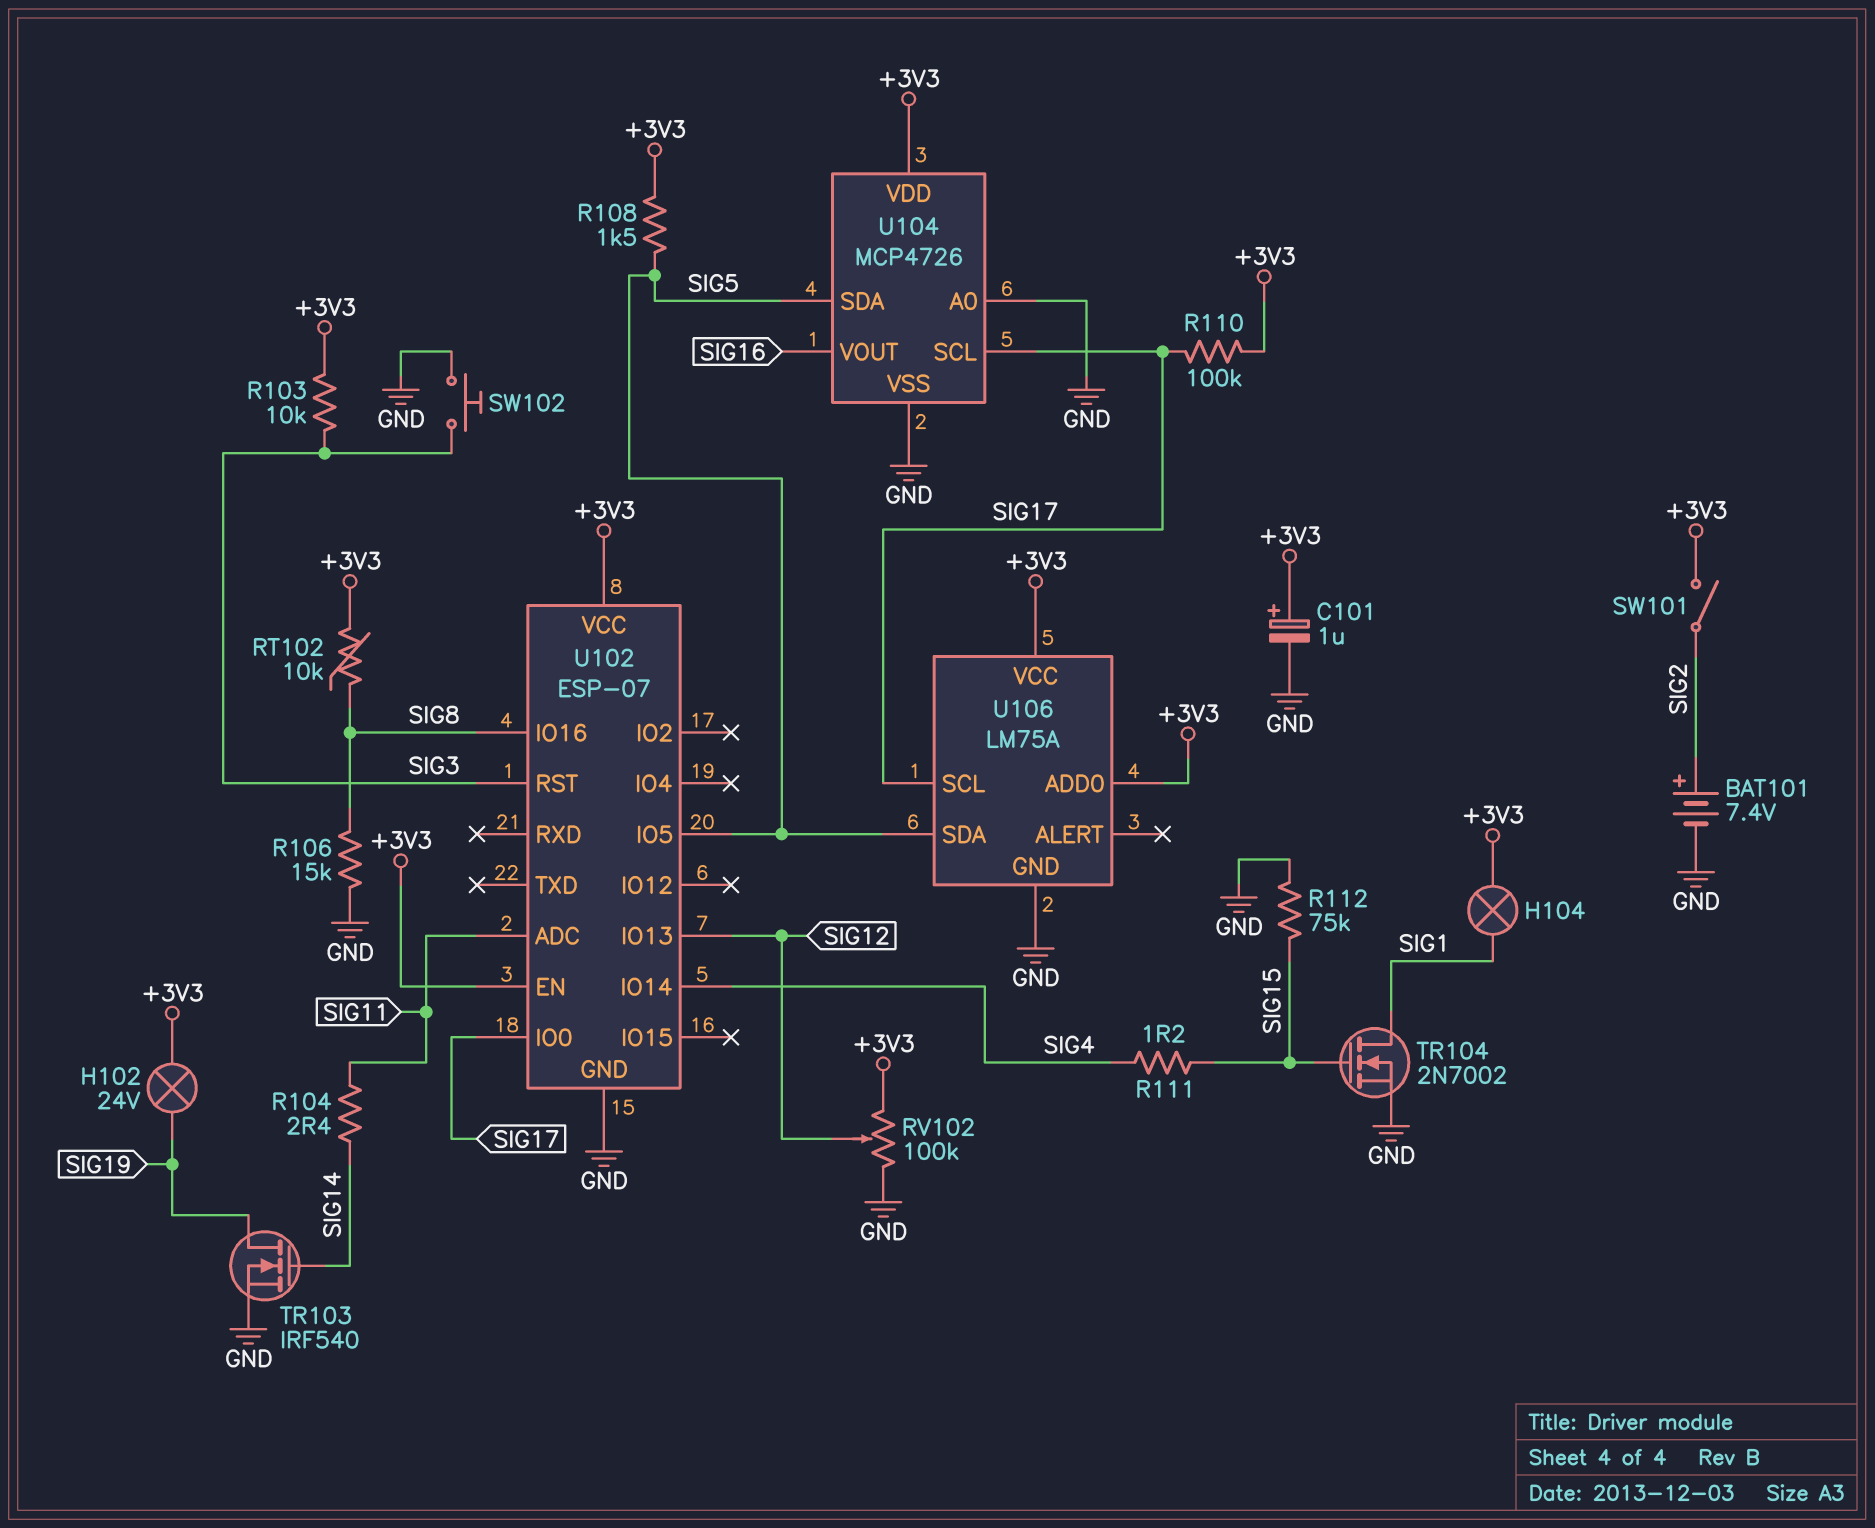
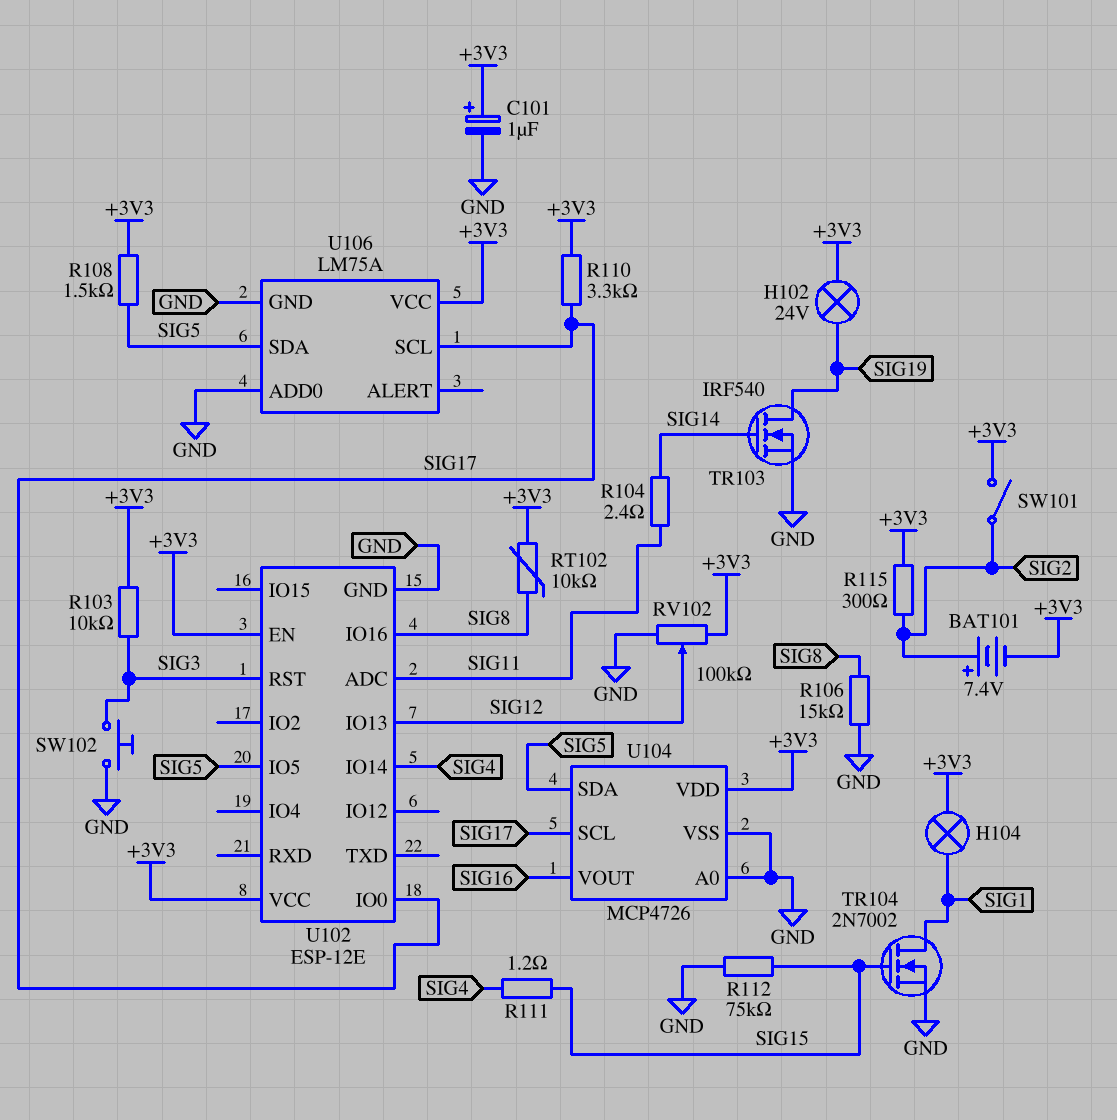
BAT101: 7.4V (plus SIG2, minus GND) -> 7.4V (plus SIG2, minus +3V3)
R110: 100k (+3V3, SIG17) -> 3.3k (+3V3, SIG17)
R115: none -> 300 (+3V3, SIG2)
U102: ESP-07 -> ESP-12E
U106 pin ADD0: +3V3 -> GND

